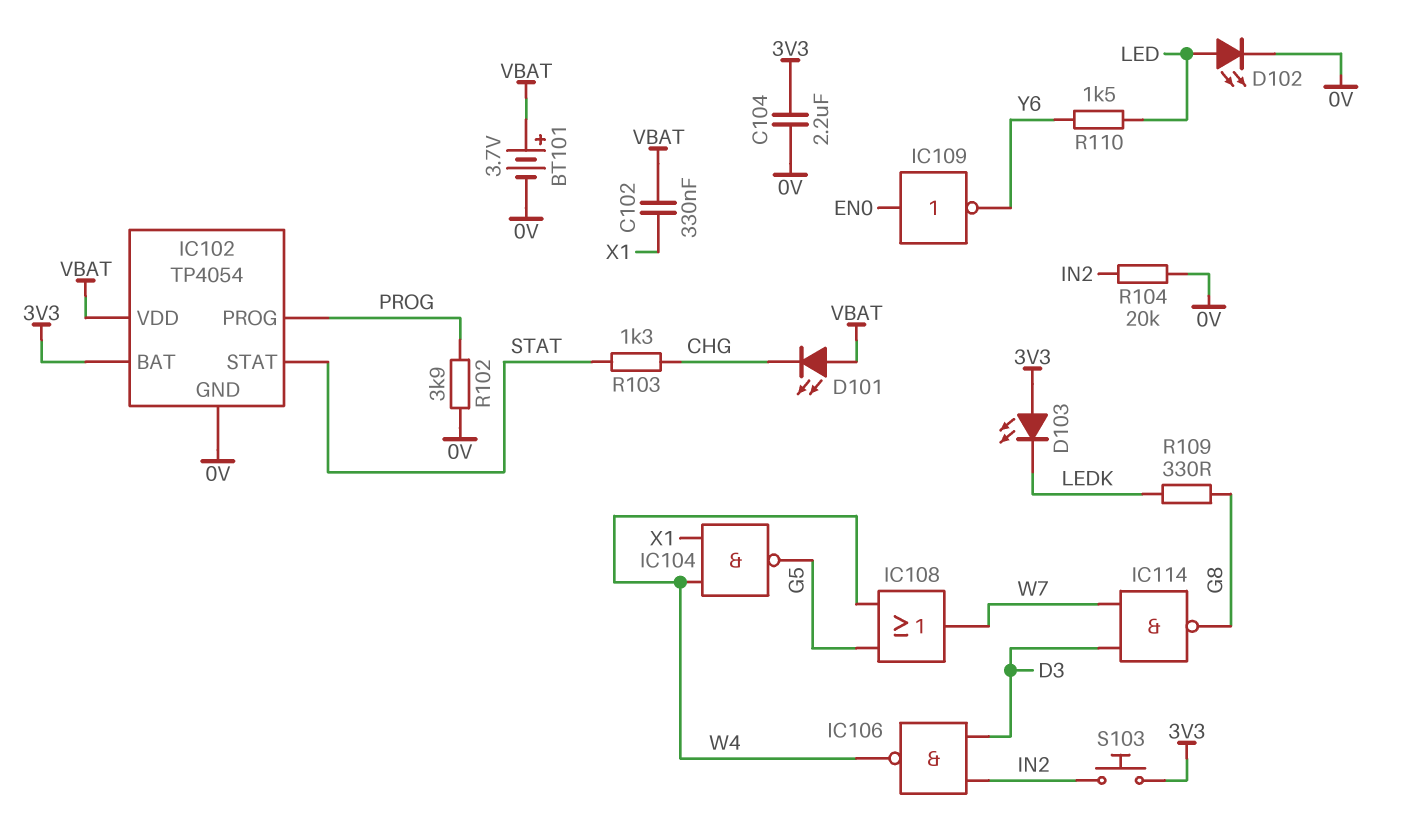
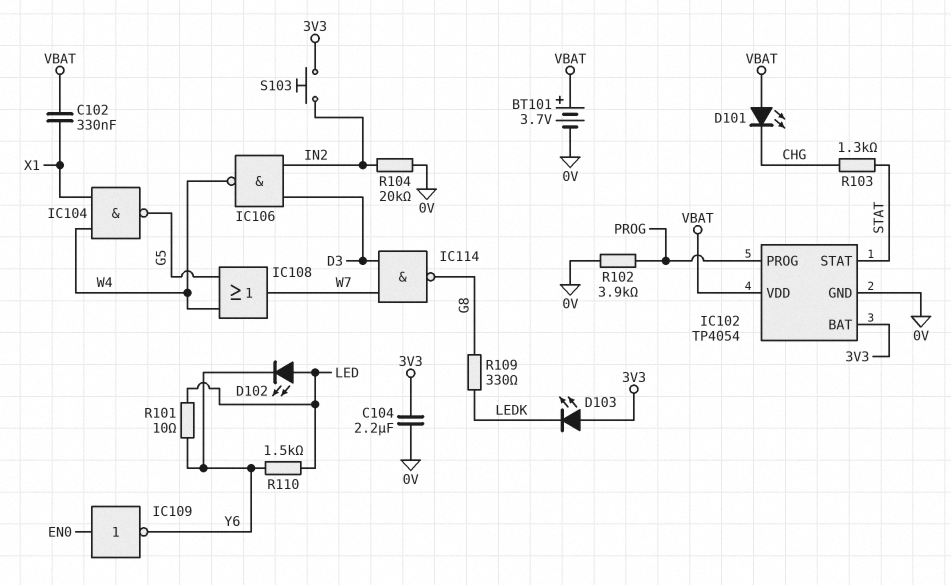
D102: LED (A LED, K 0V) -> LED (A LED, K Y6)
R101: none -> 10 (LED, Y6)

